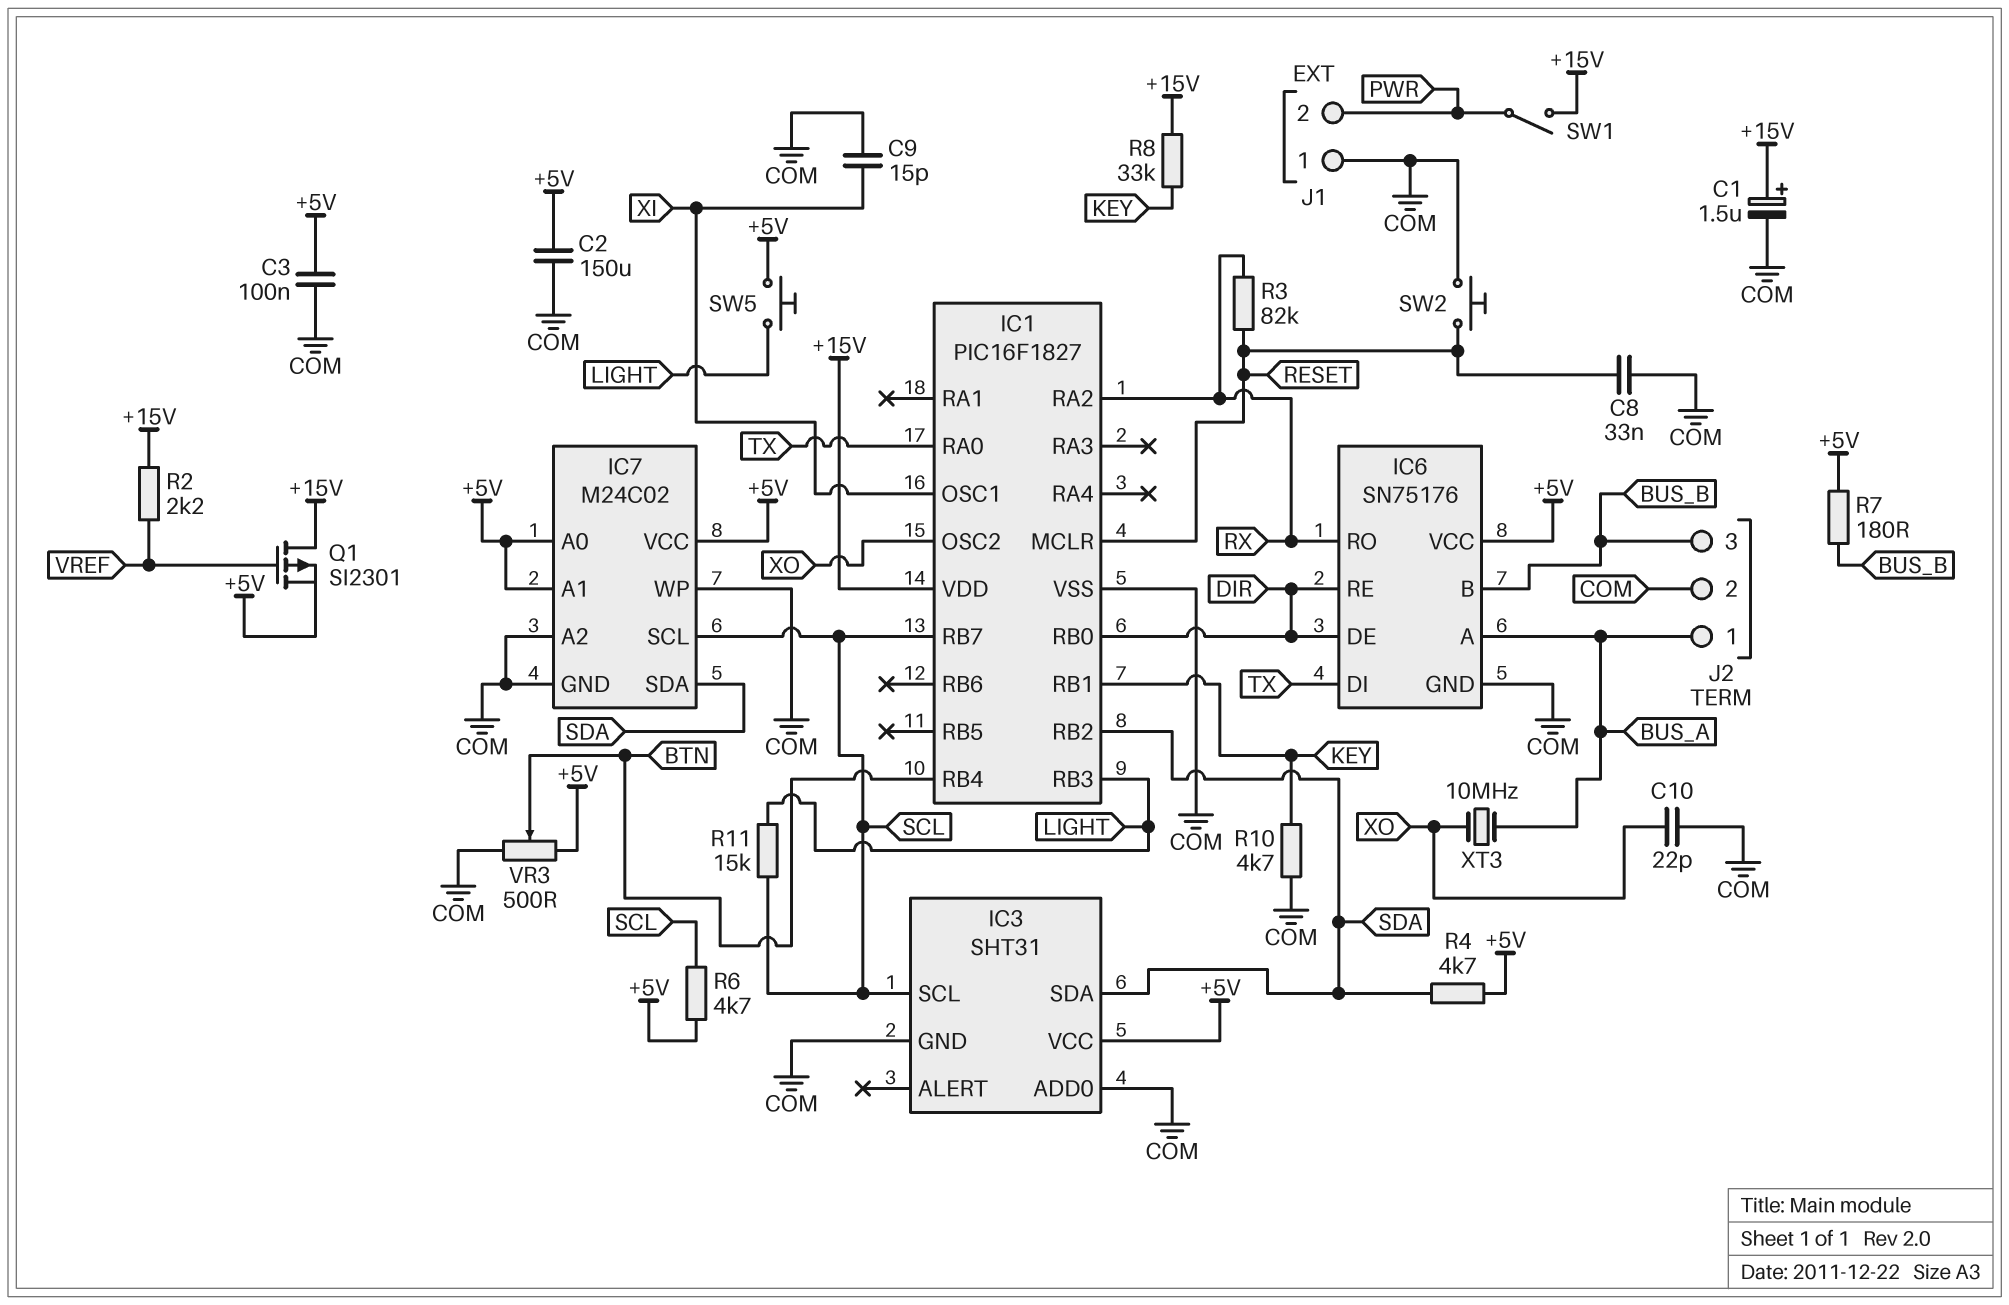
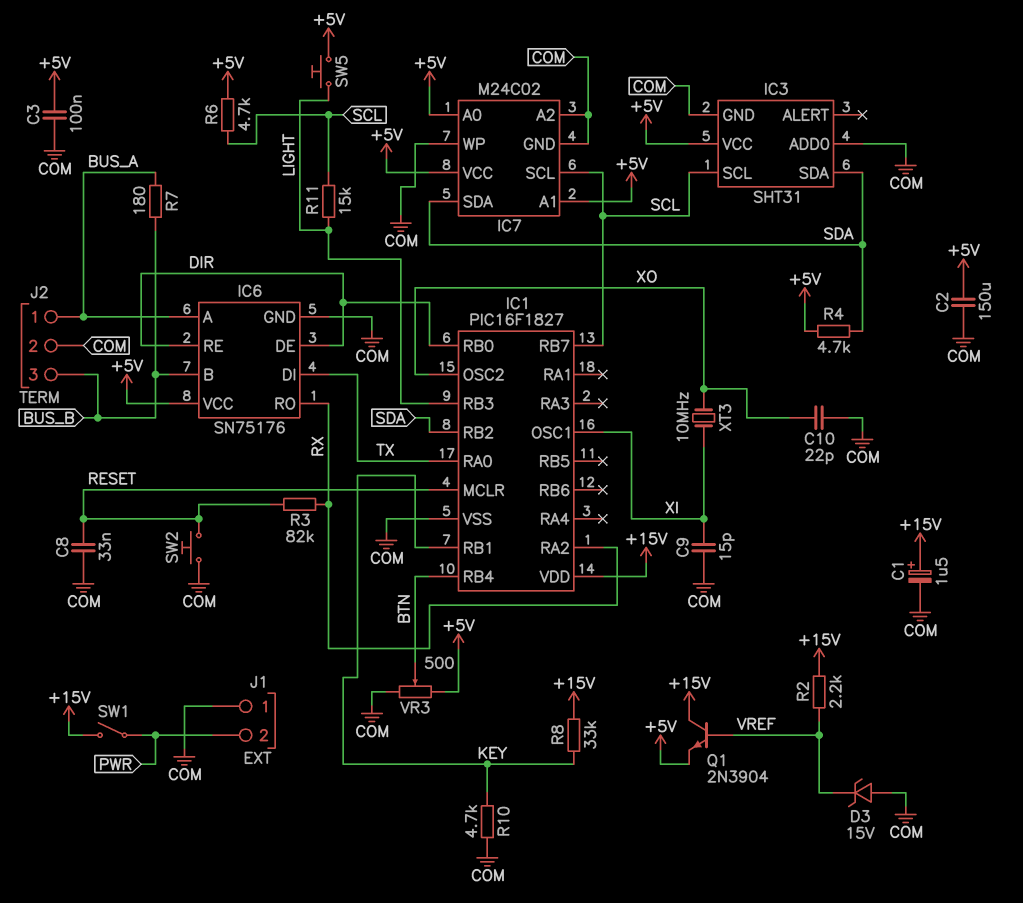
D3: none -> zener 15V (A COM, K VREF)
Q1: PMOS SI2301 (G VREF, D +15V, S +5V) -> NPN 2N3904 (B VREF, C +15V, E +5V)
R7: 180 (+5V, BUS_B) -> 180 (BUS_A, BUS_B)
XT3: 10MHz (BUS_A, XO) -> 10MHz (XI, XO)

